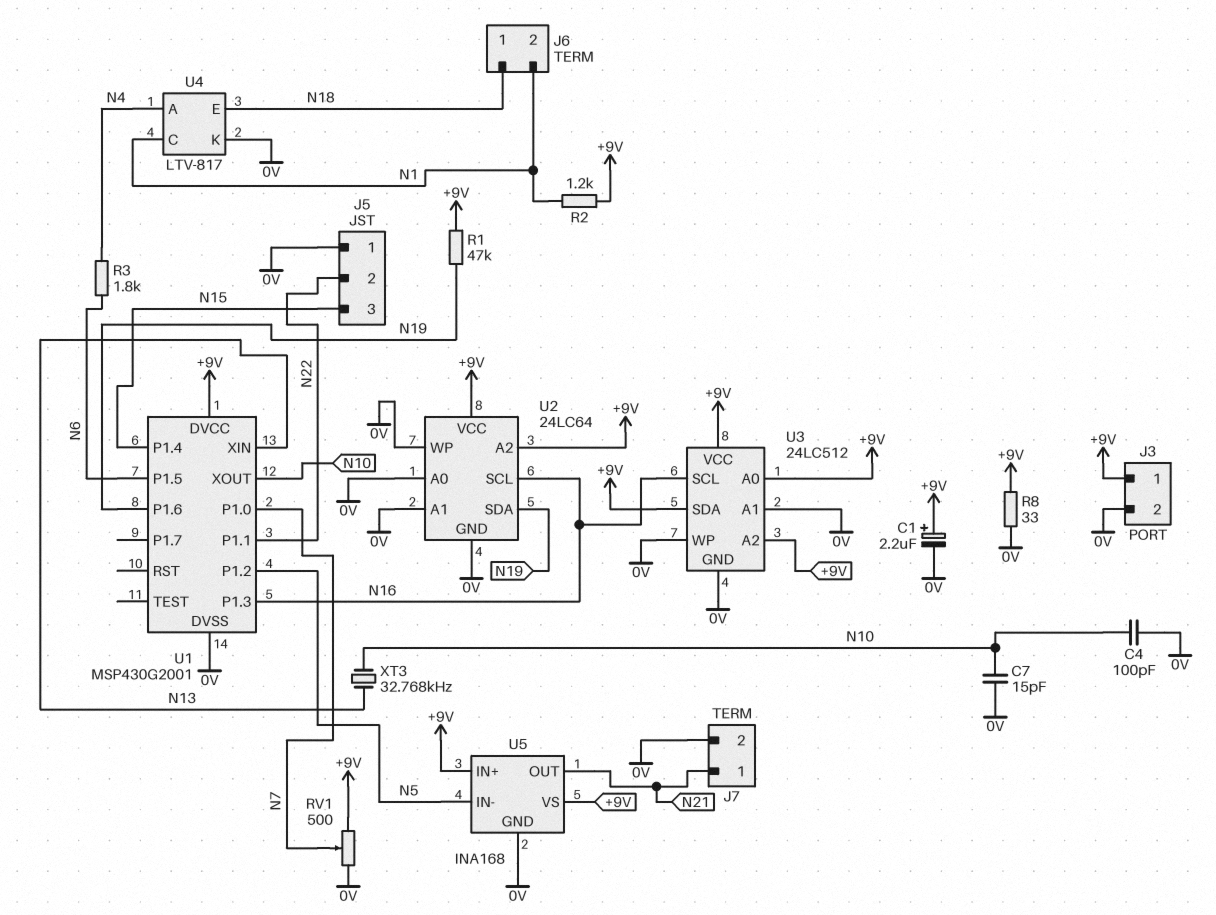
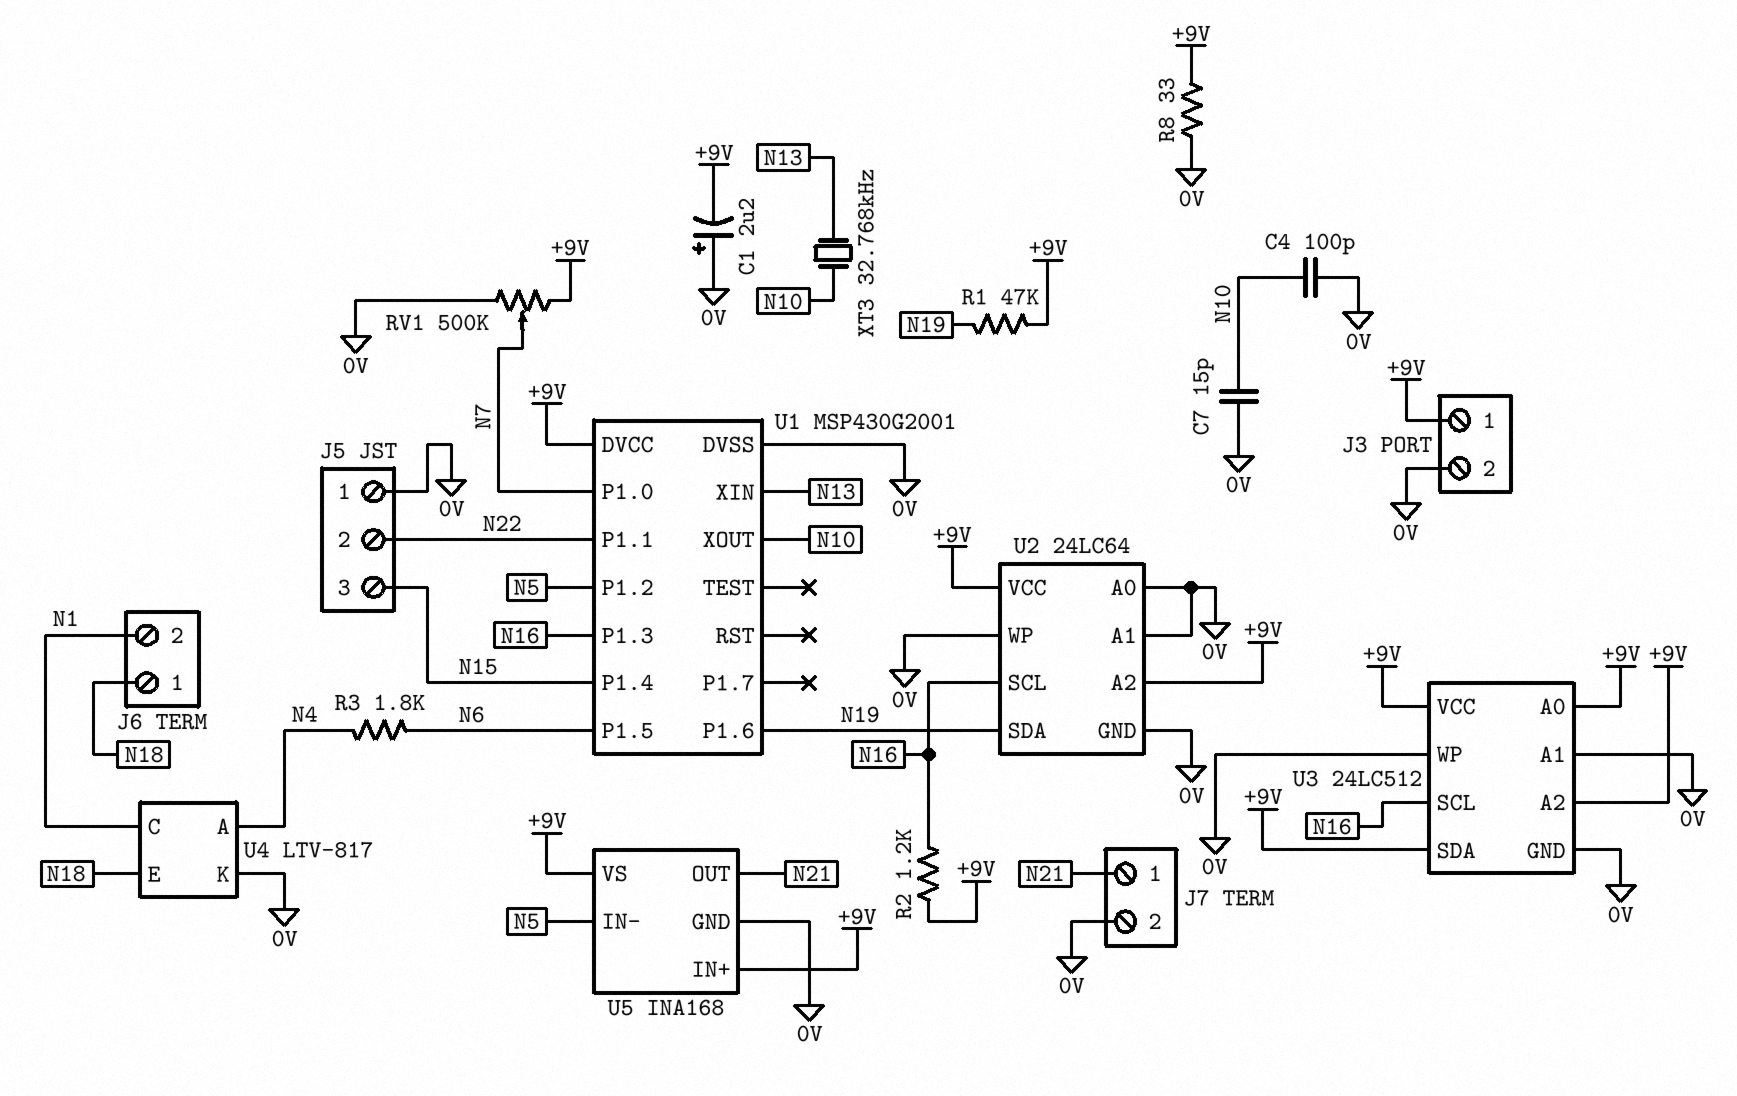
C1: 2.2uF (plus +9V, minus 0V) -> 2.2uF (plus 0V, minus +9V)
R2: 1.2k (+9V, N1) -> 1.2k (+9V, N16)
RV1: 500 (+9V, 0V, wiper N7) -> 500k (+9V, 0V, wiper N7)

